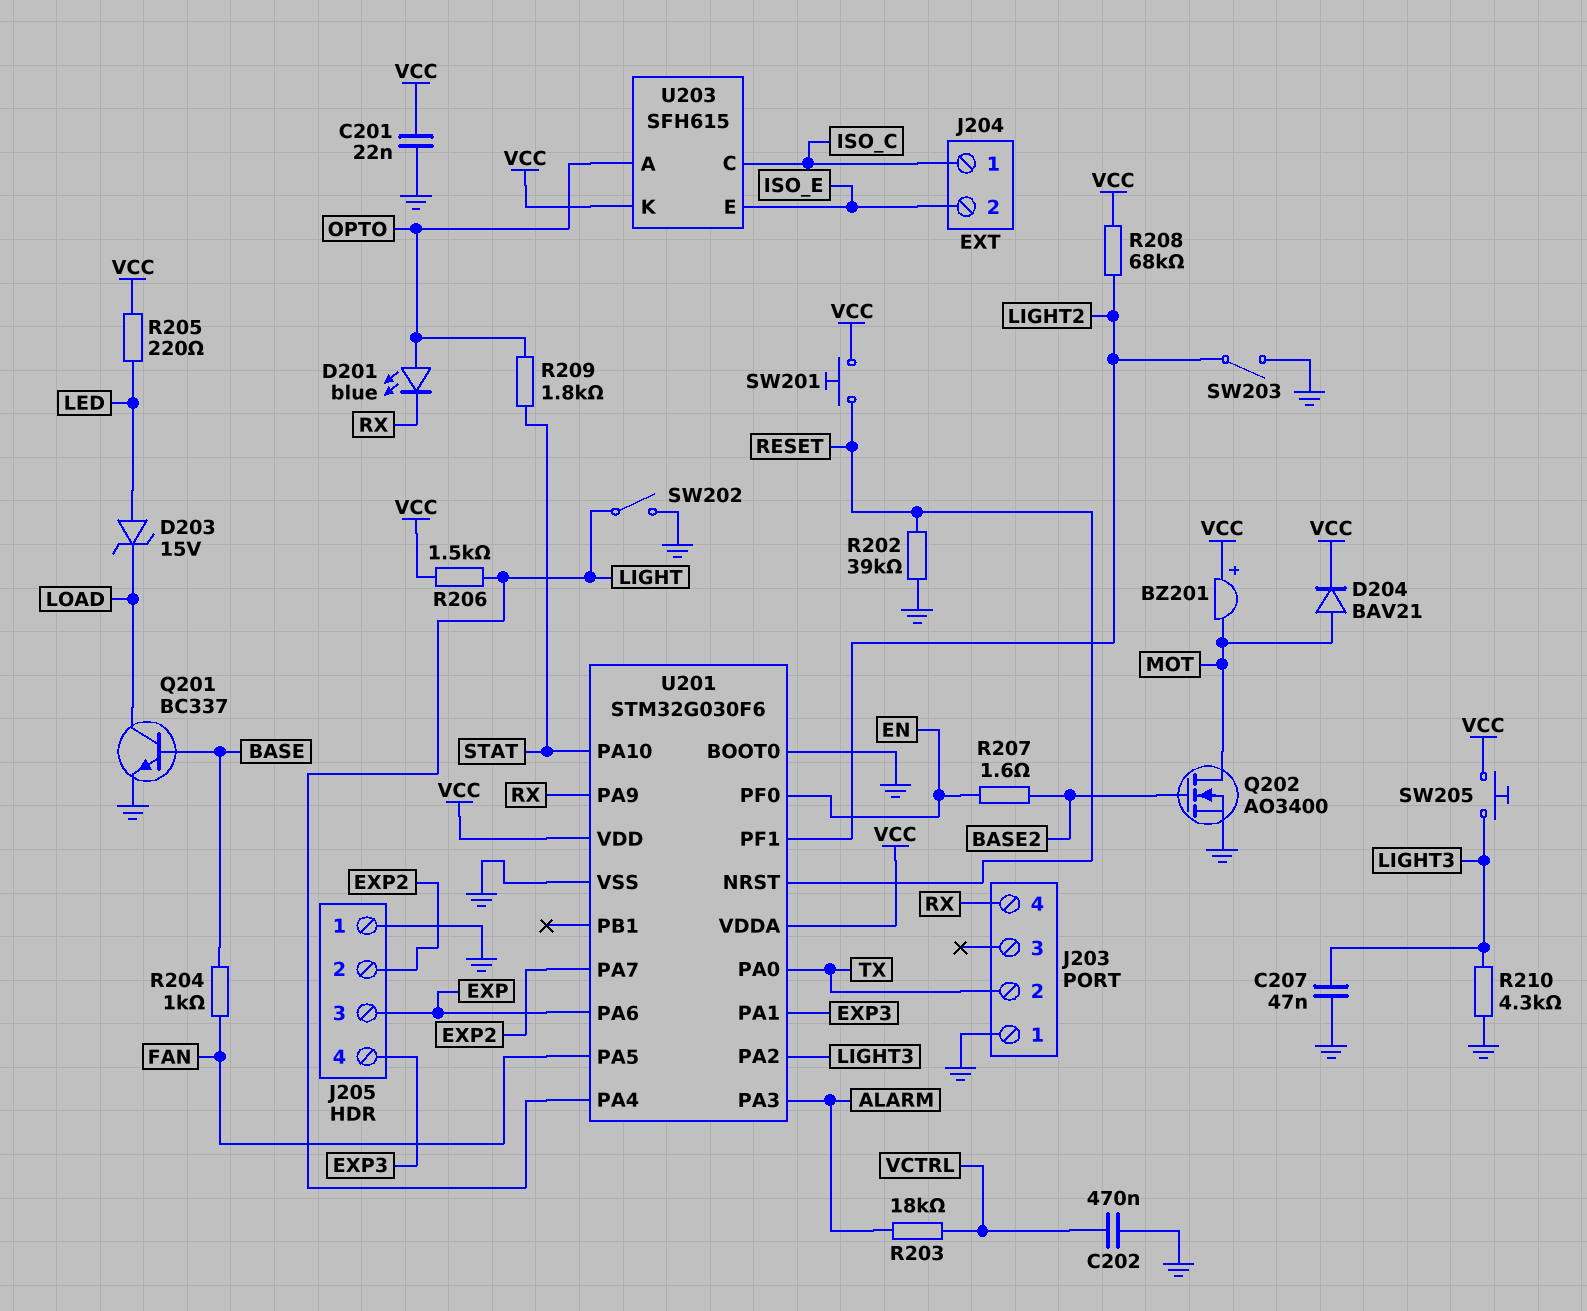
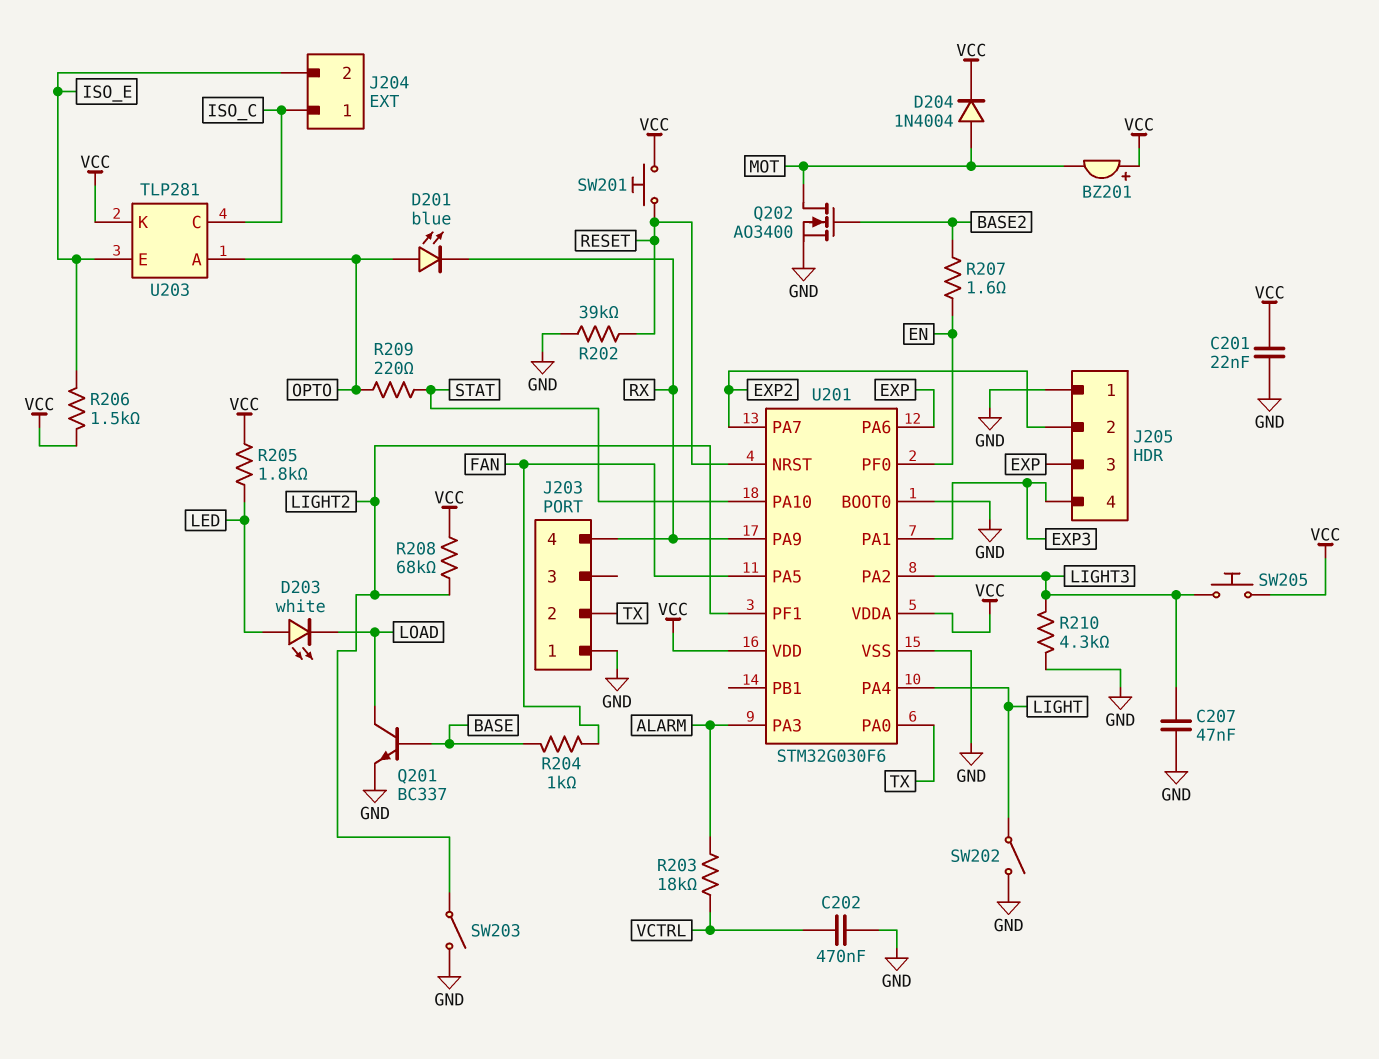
D203: zener 15V (A LED, K LOAD) -> LED white (A LED, K LOAD)
D204: diode BAV21 (A MOT, K VCC) -> diode 1N4004 (A MOT, K VCC)
R205: 220 (LED, VCC) -> 1.8k (LED, VCC)
R206: 1.5k (LIGHT, VCC) -> 1.5k (ISO_E, VCC)
R209: 1.8k (OPTO, STAT) -> 220 (OPTO, STAT)
U203: SFH615 -> TLP281

